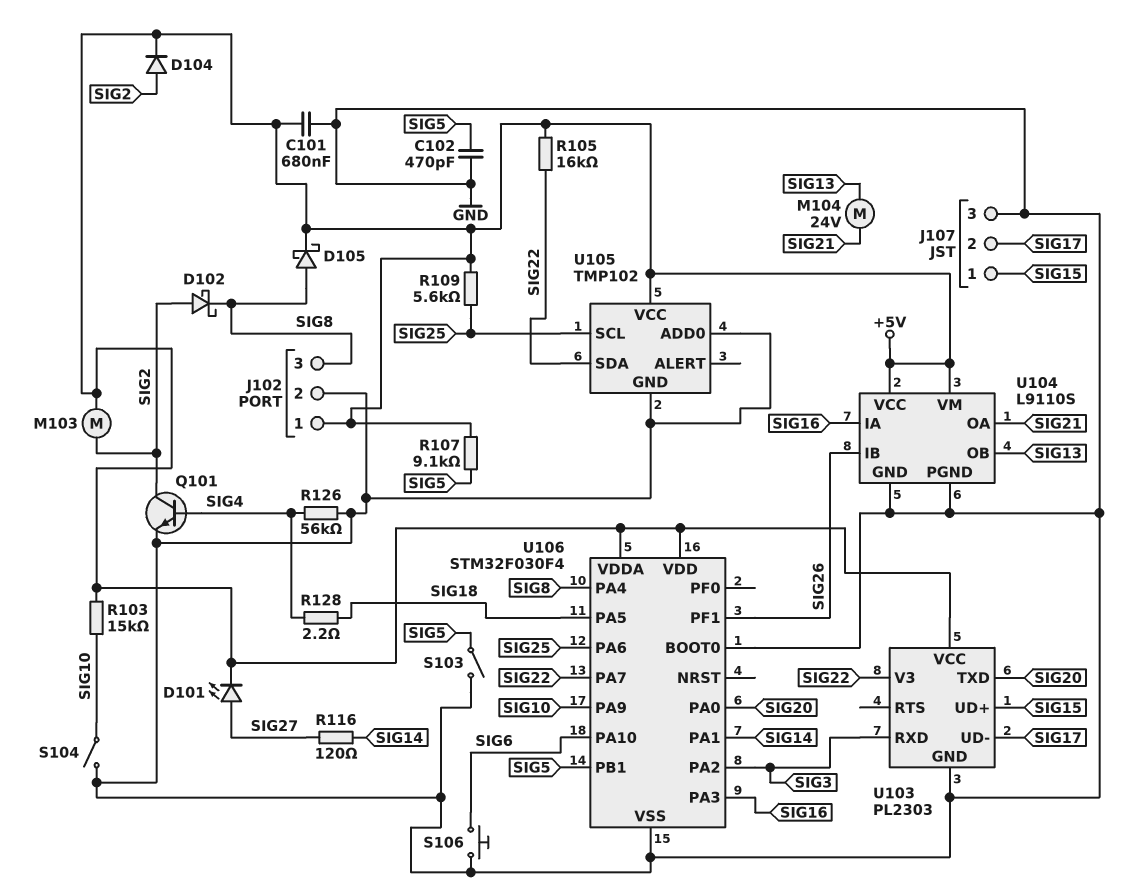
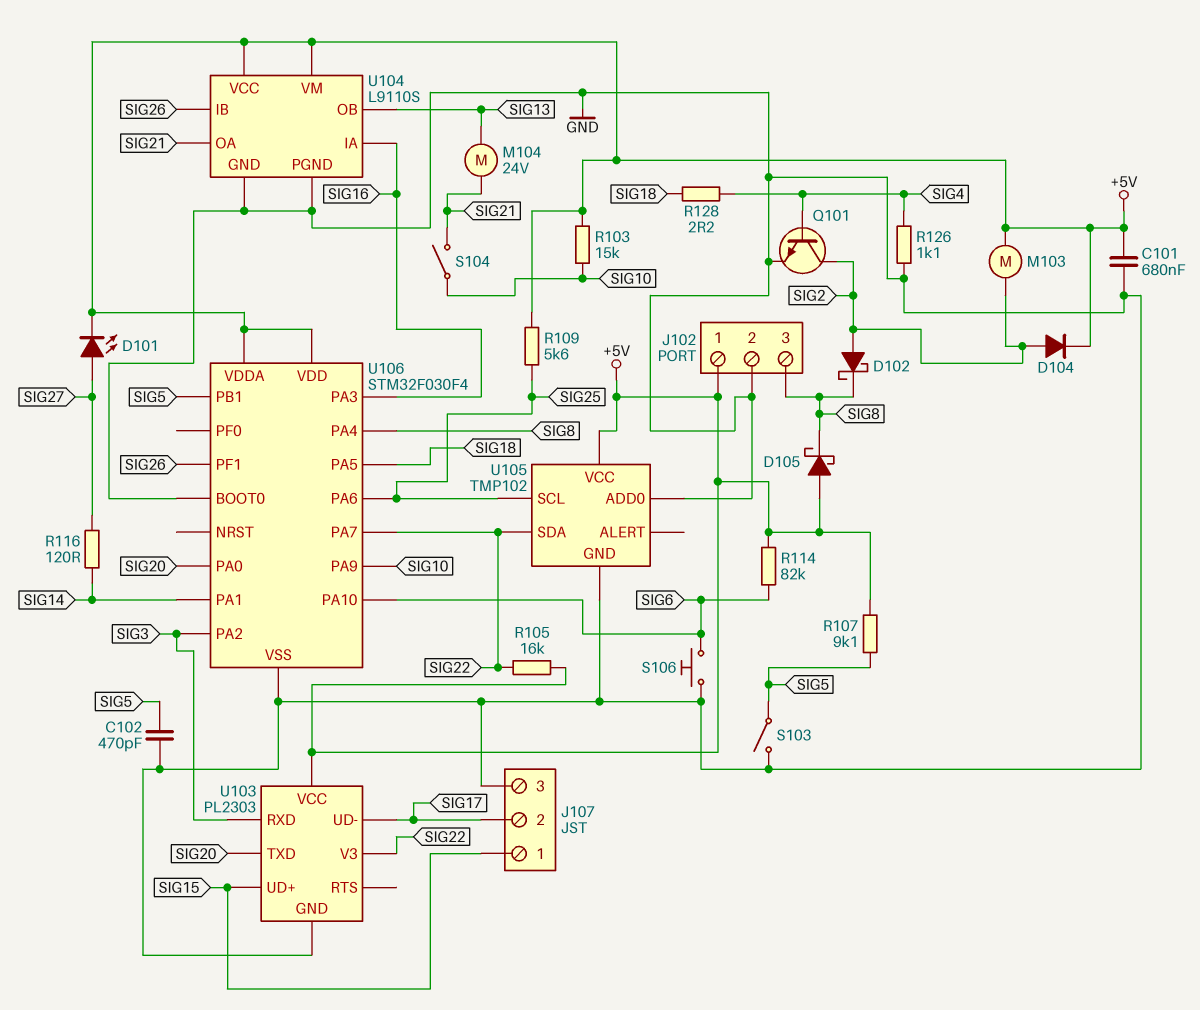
D105: schottky (A SIG8, K +5V) -> schottky (A +5V, K SIG8)
R114: none -> 82k (+5V, SIG6)
R126: 56k (GND, SIG4) -> 1.1k (GND, SIG4)
S104: switch (GND, SIG10) -> switch (SIG10, SIG21)

